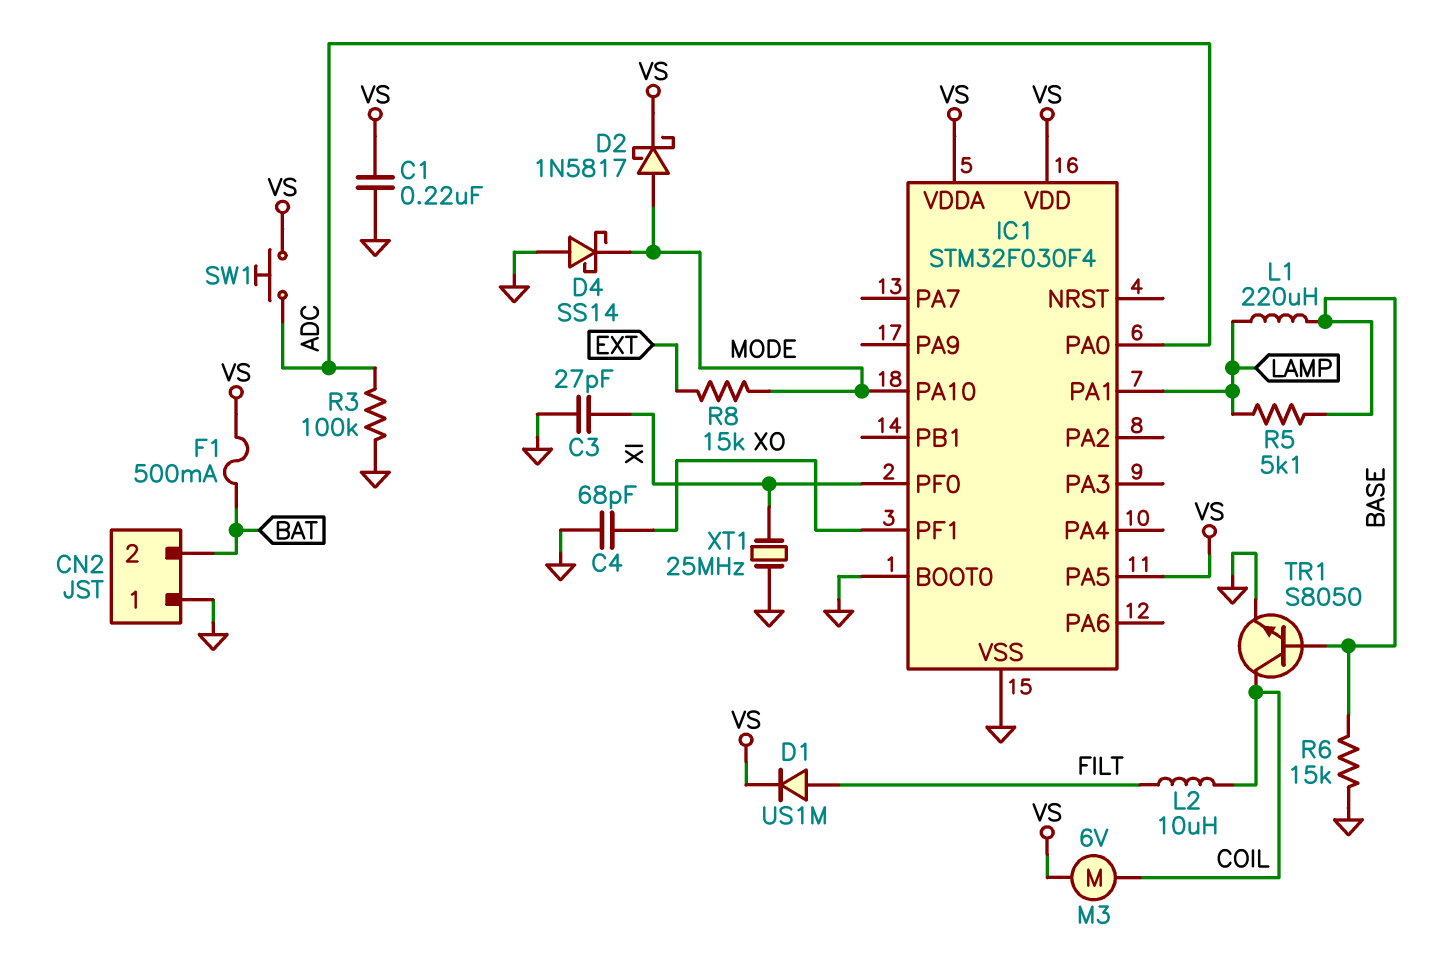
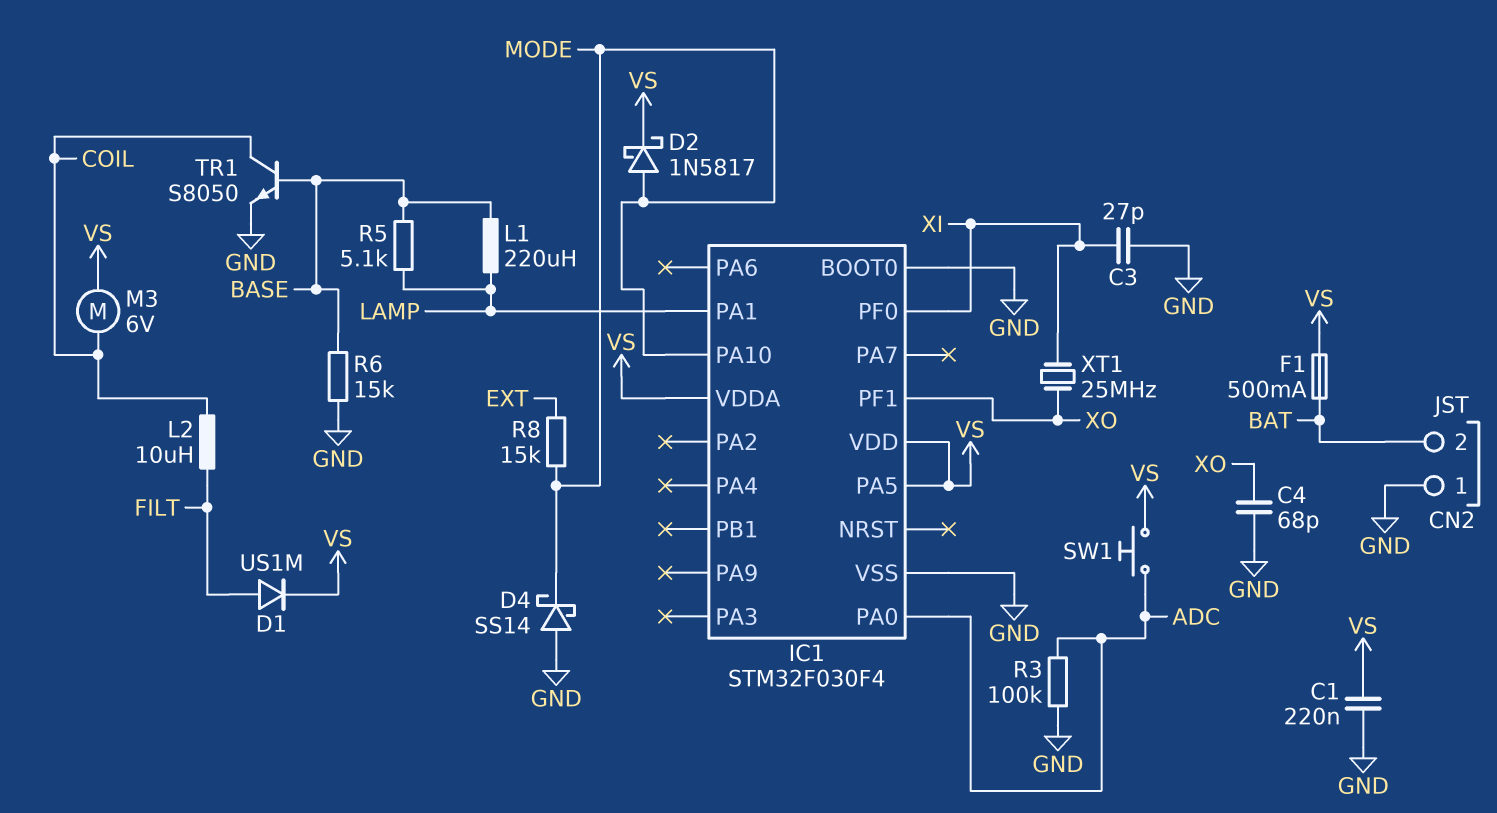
XT1: 25MHz (GND, XI) -> 25MHz (XI, XO)

